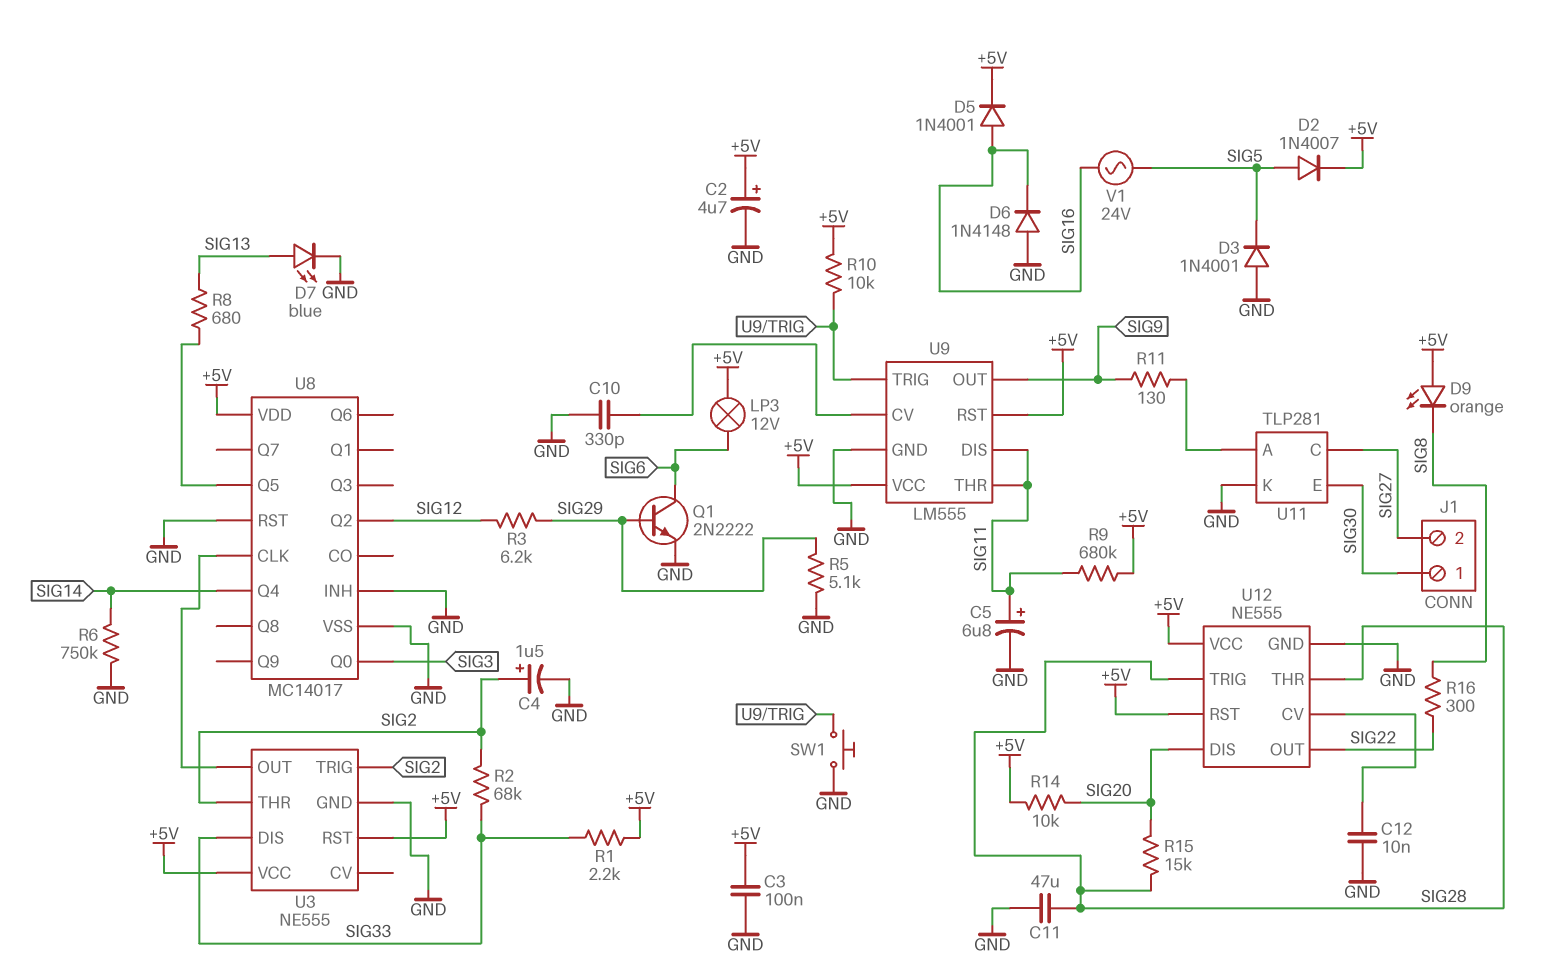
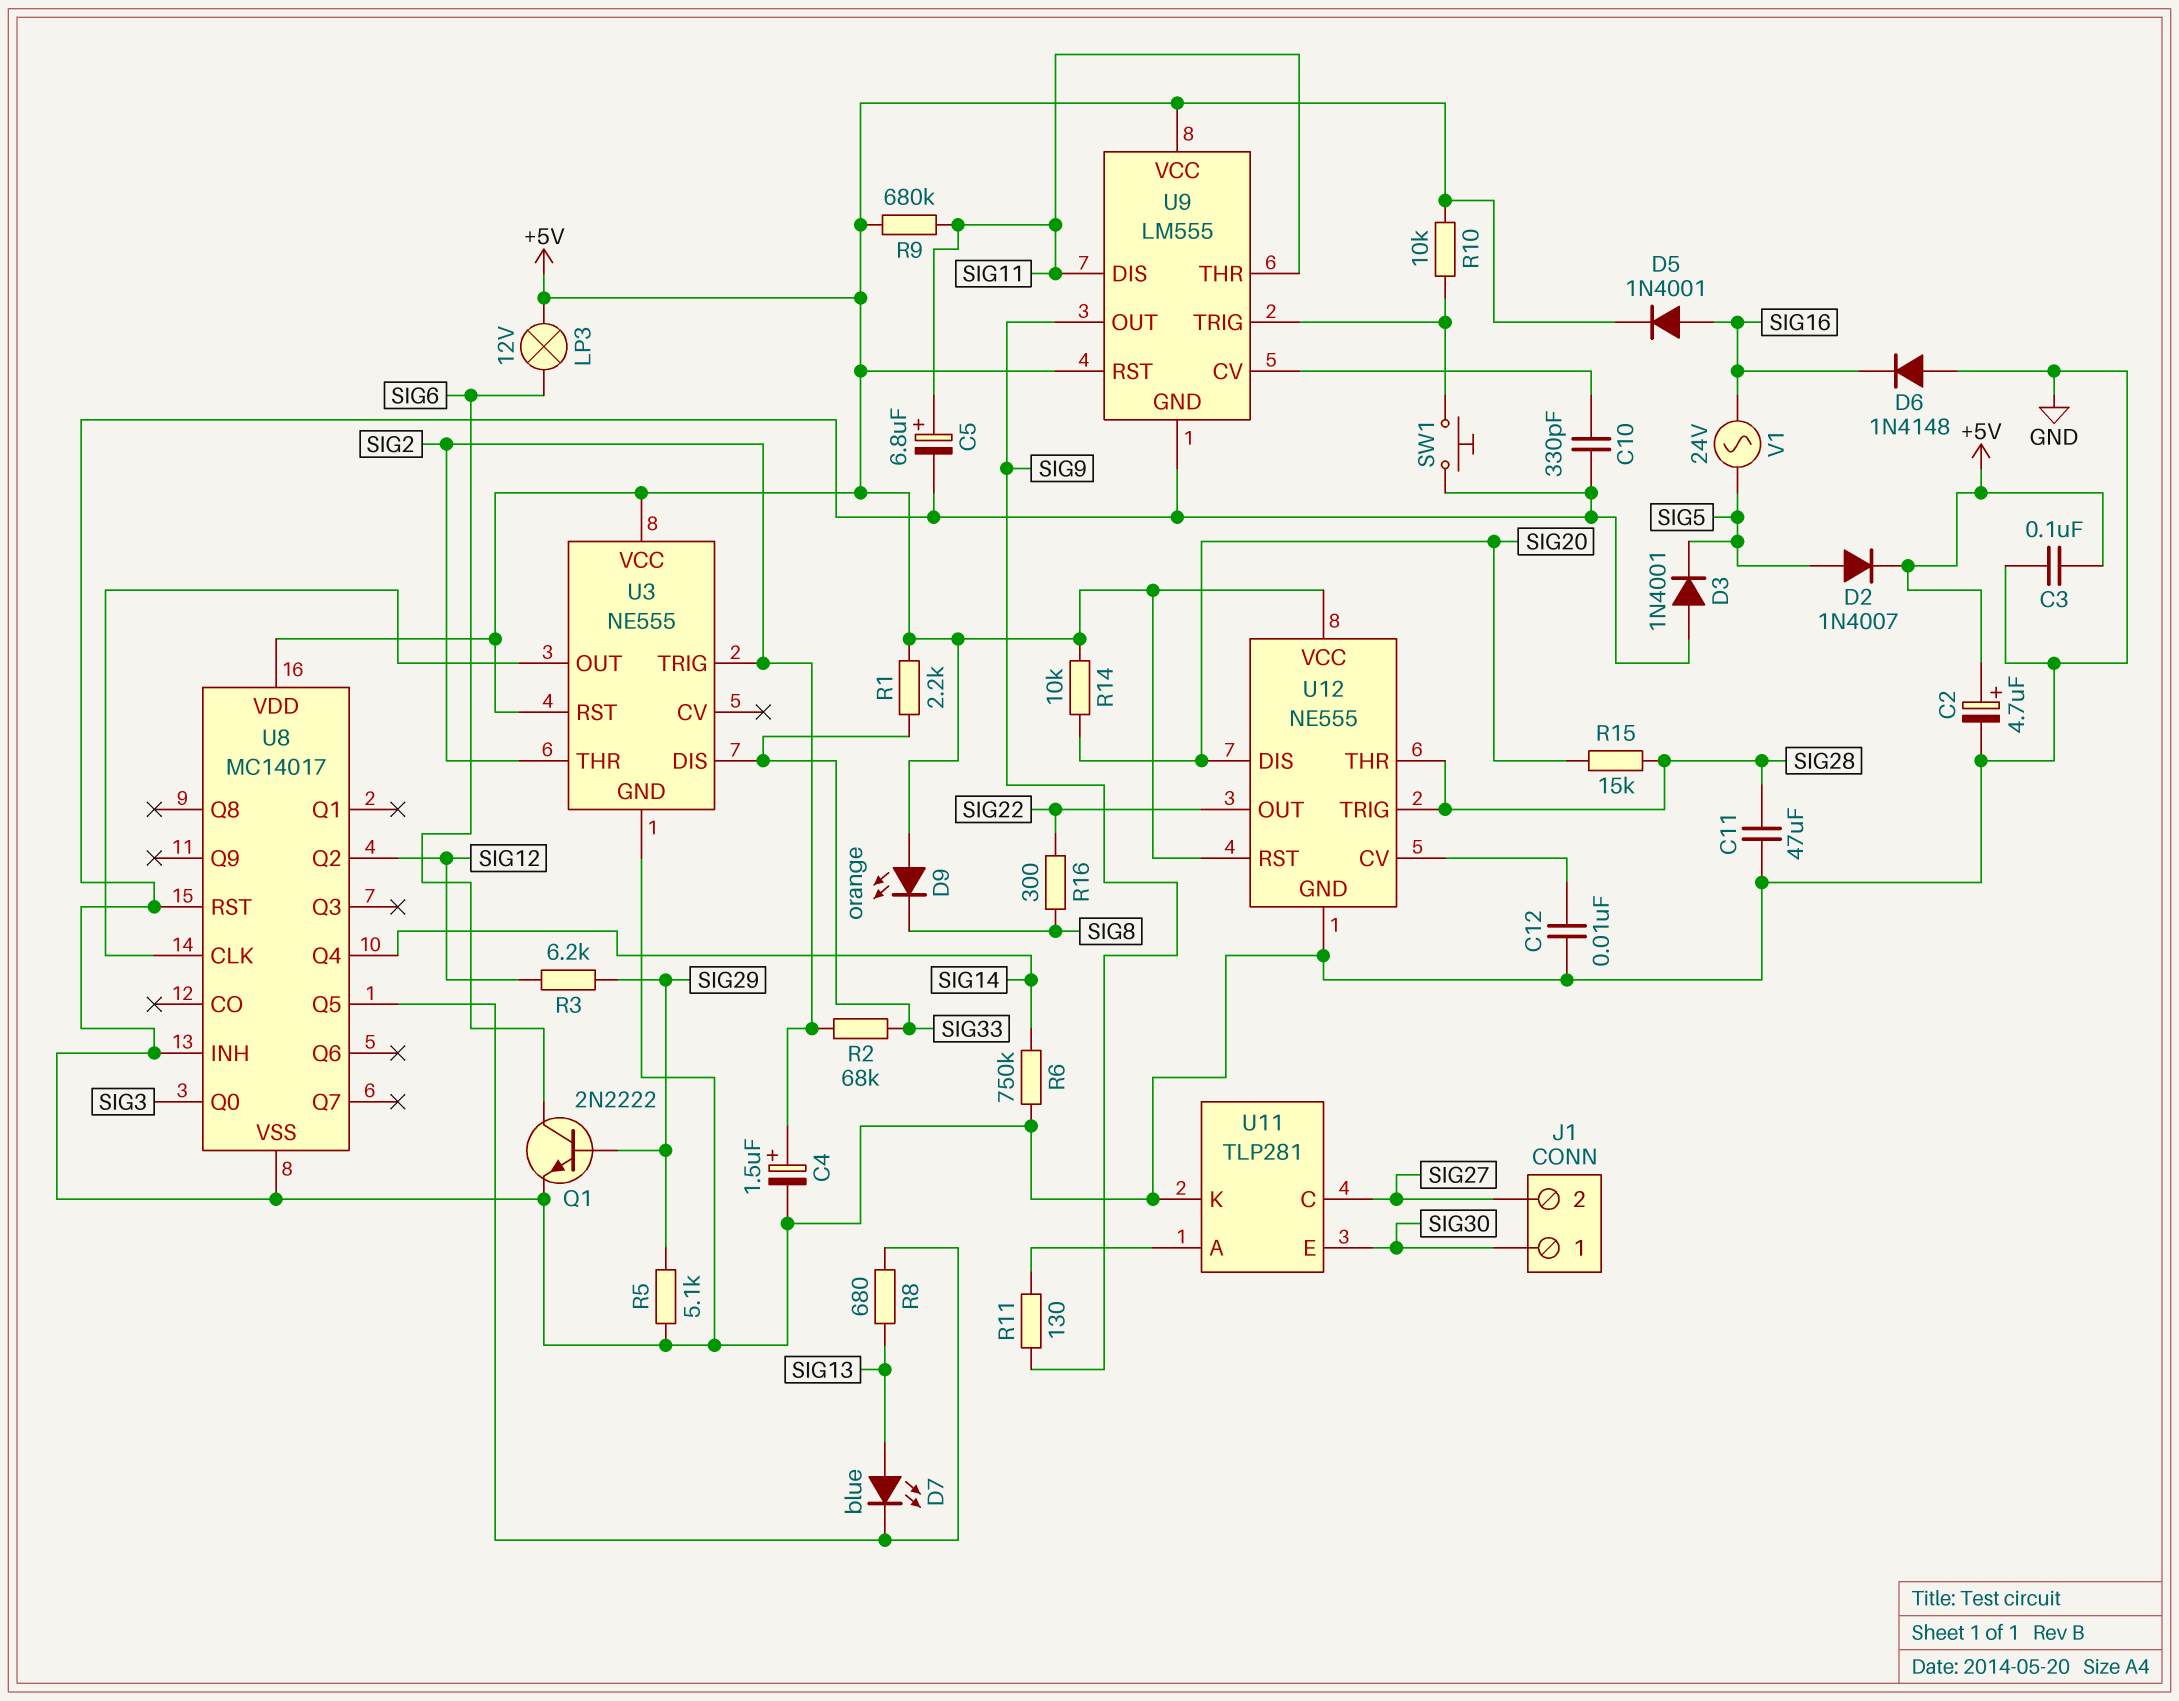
D7: LED blue (A SIG13, K GND) -> LED blue (A SIG13, K U8/Q5)

